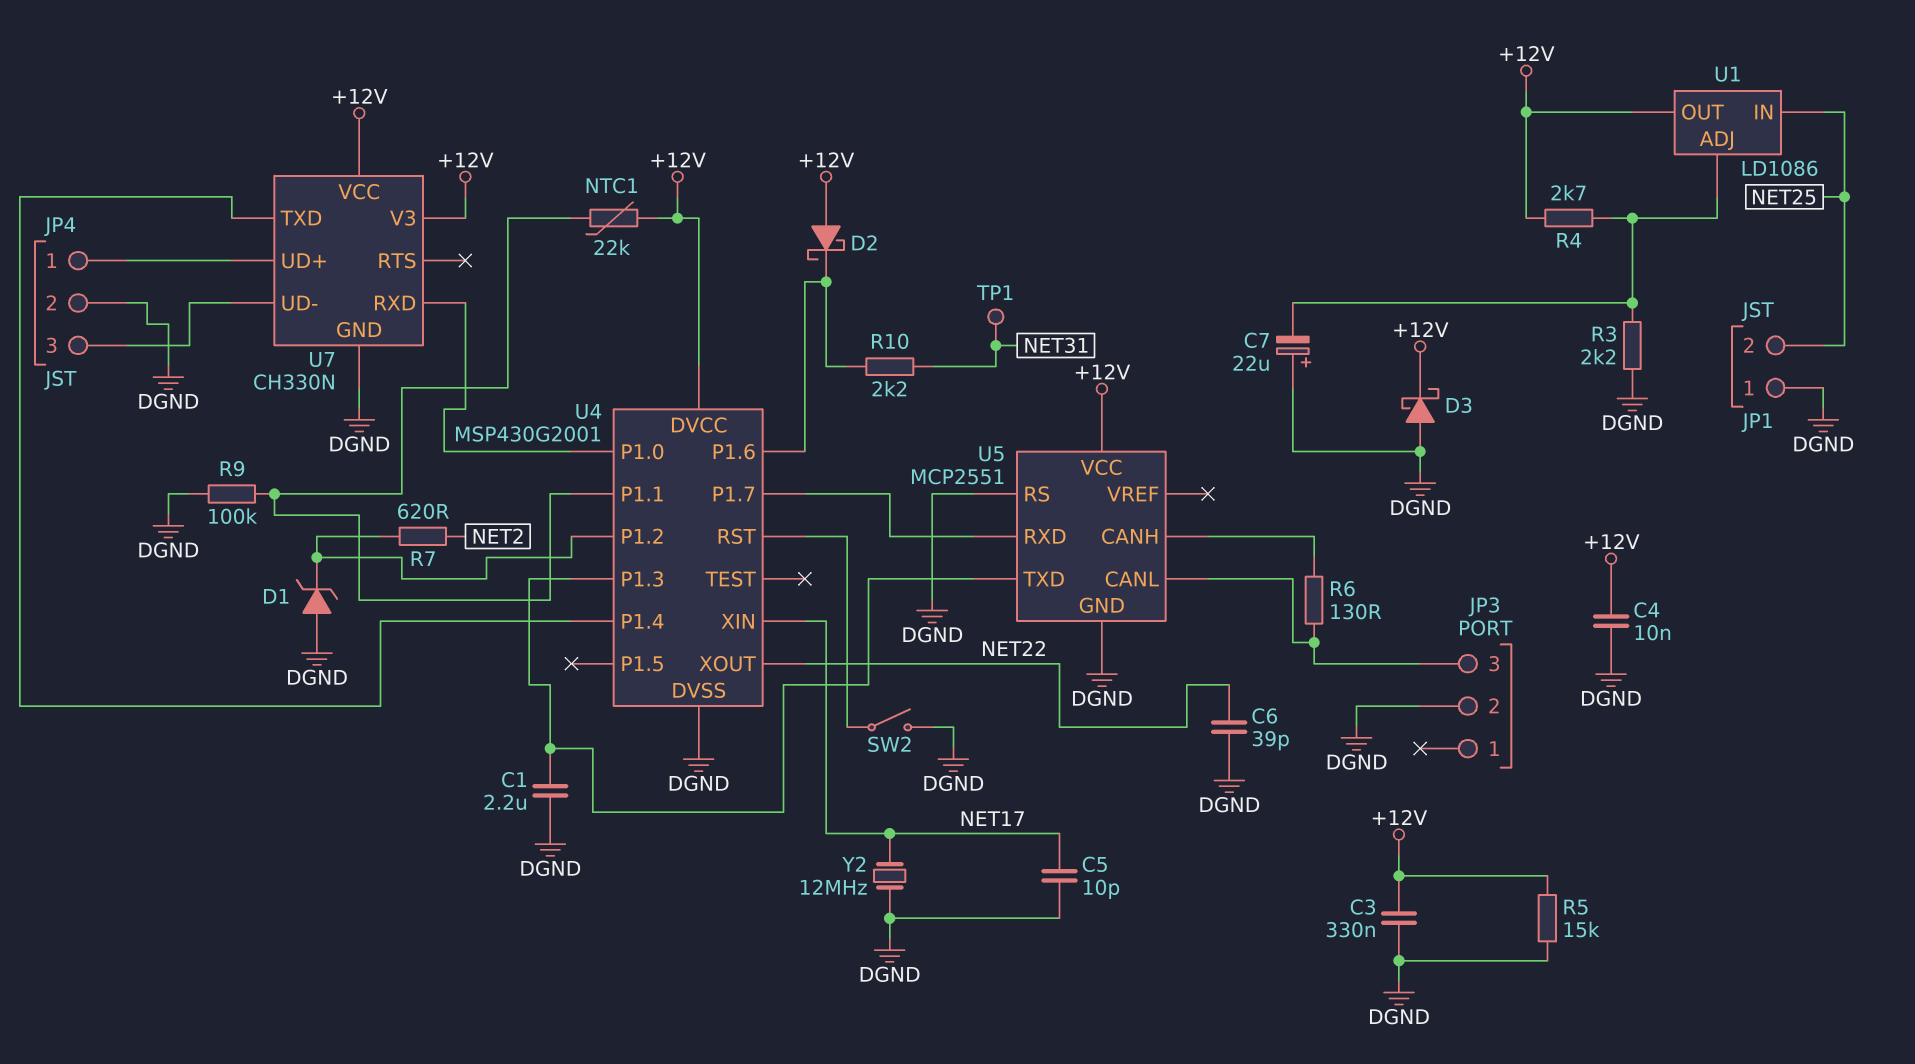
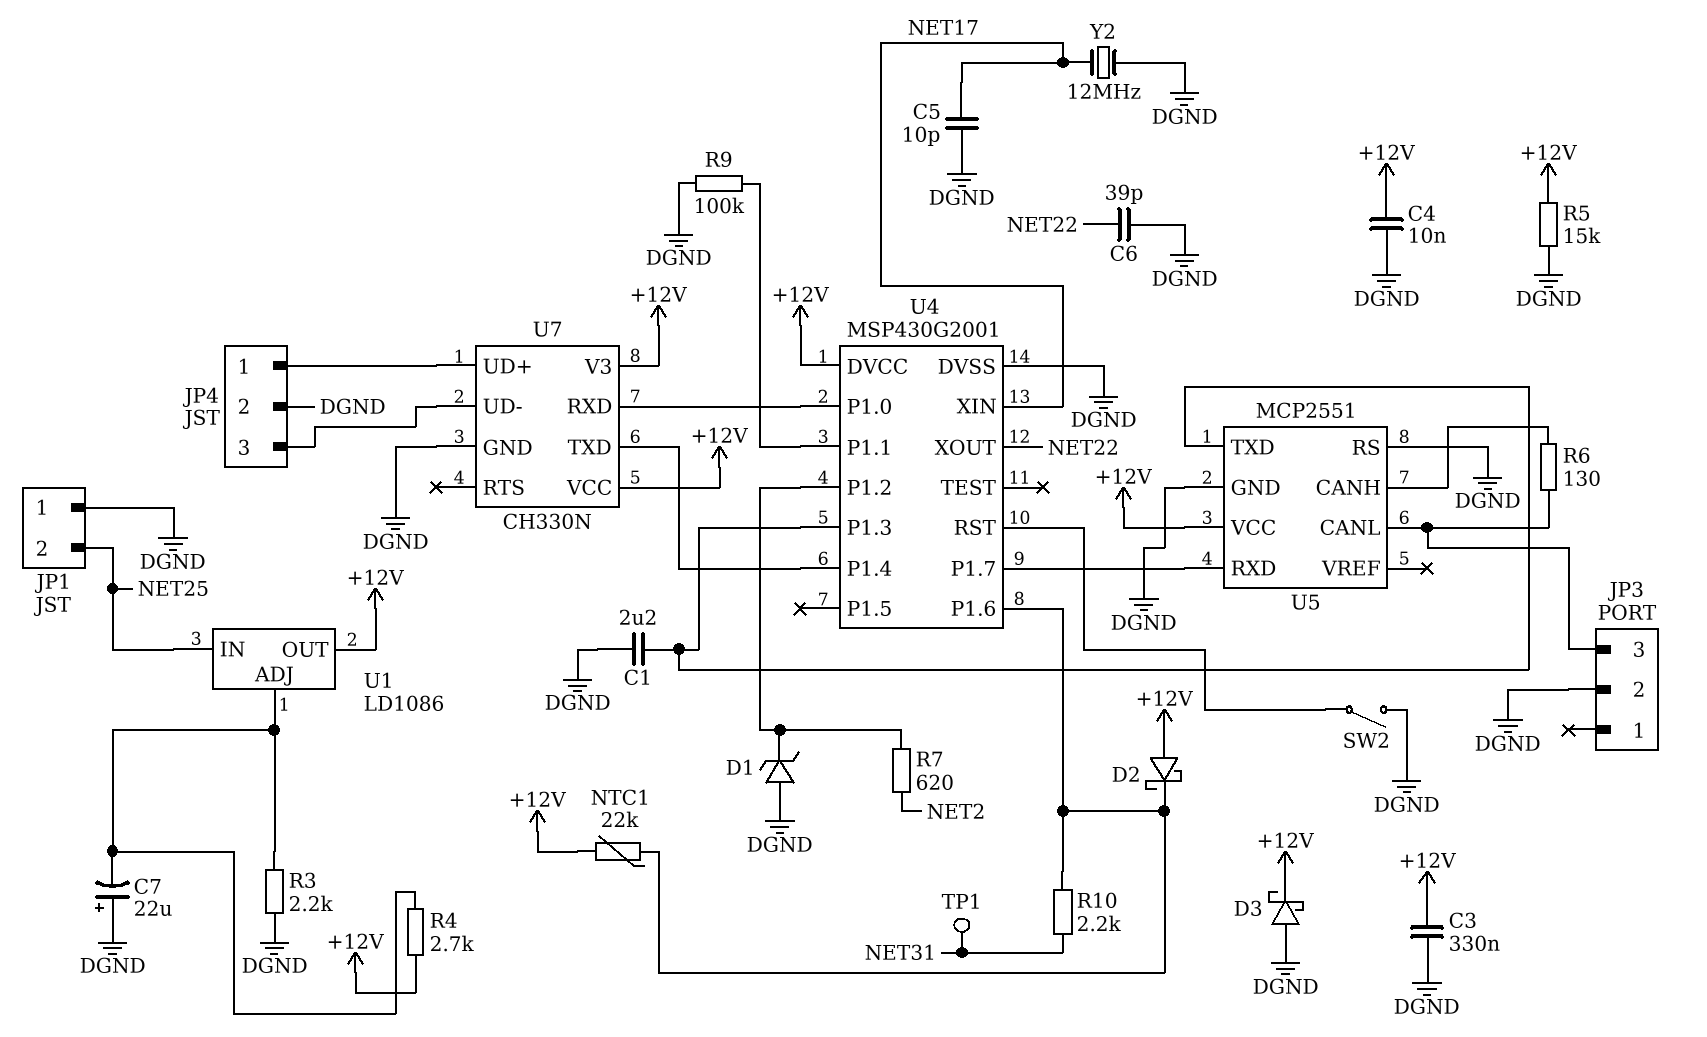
NTC1: 22k (+12V, U4/P1.1) -> 22k (+12V, U4/P1.6)

